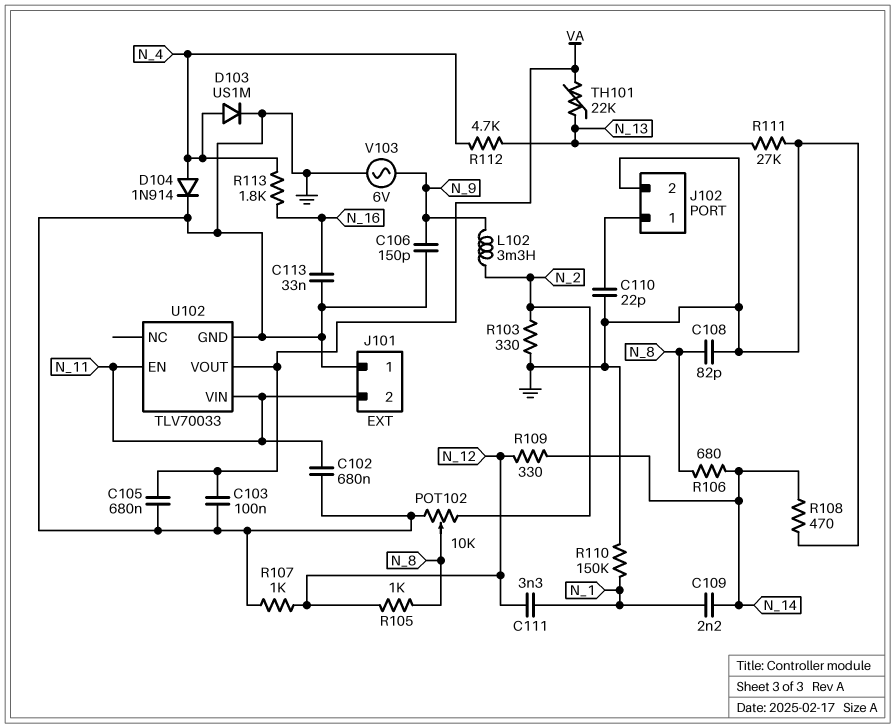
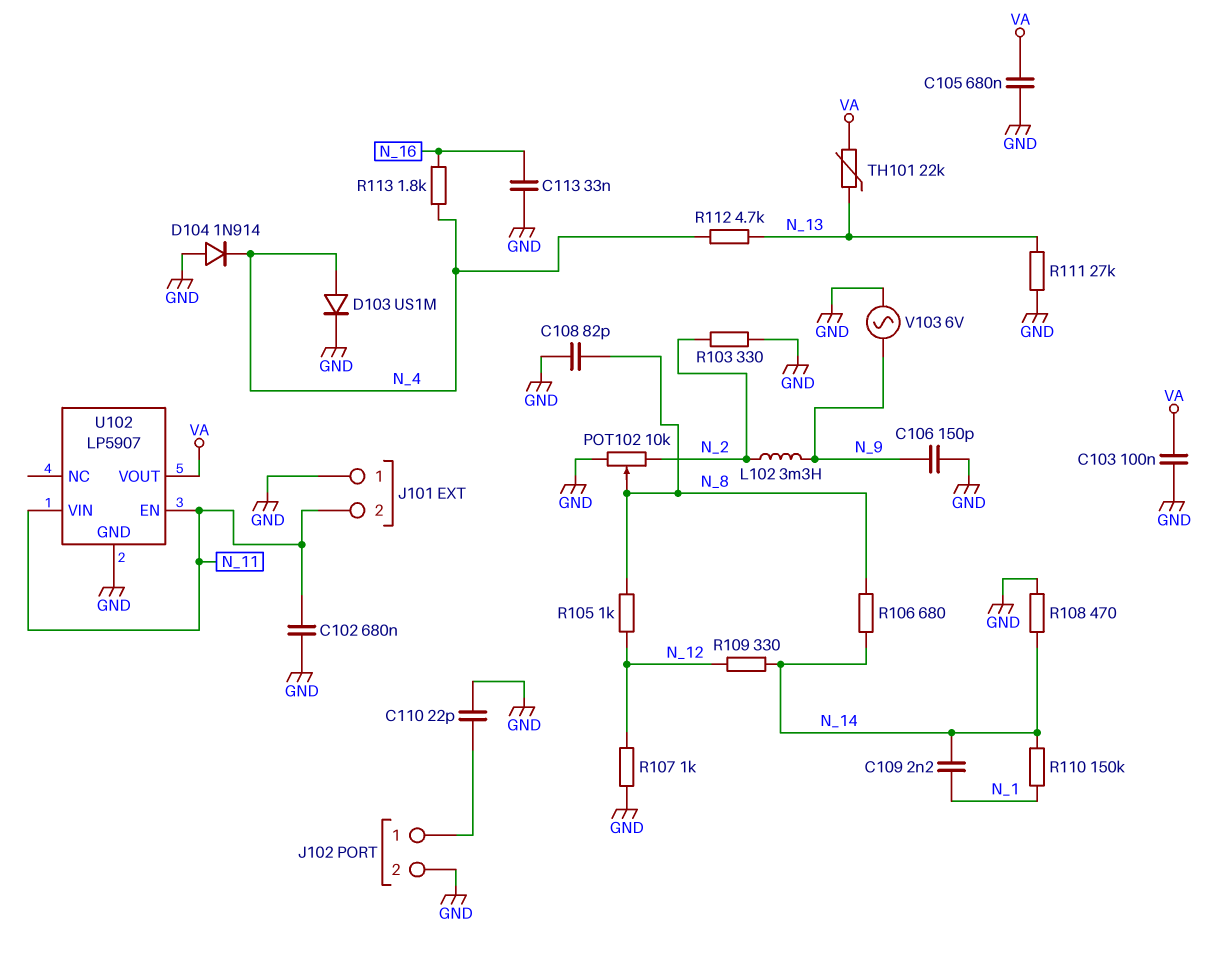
C111: 3.3nF (N_1, N_12) -> none
D104: diode 1N914 (A N_4, K GND) -> diode 1N914 (A GND, K N_4)
R110: 150k (GND, N_1) -> 150k (N_1, N_14)
U102: TLV70033 -> LP5907

